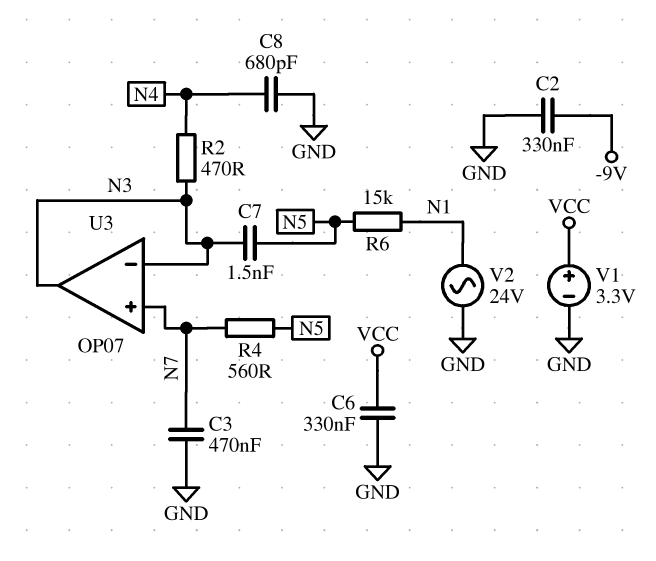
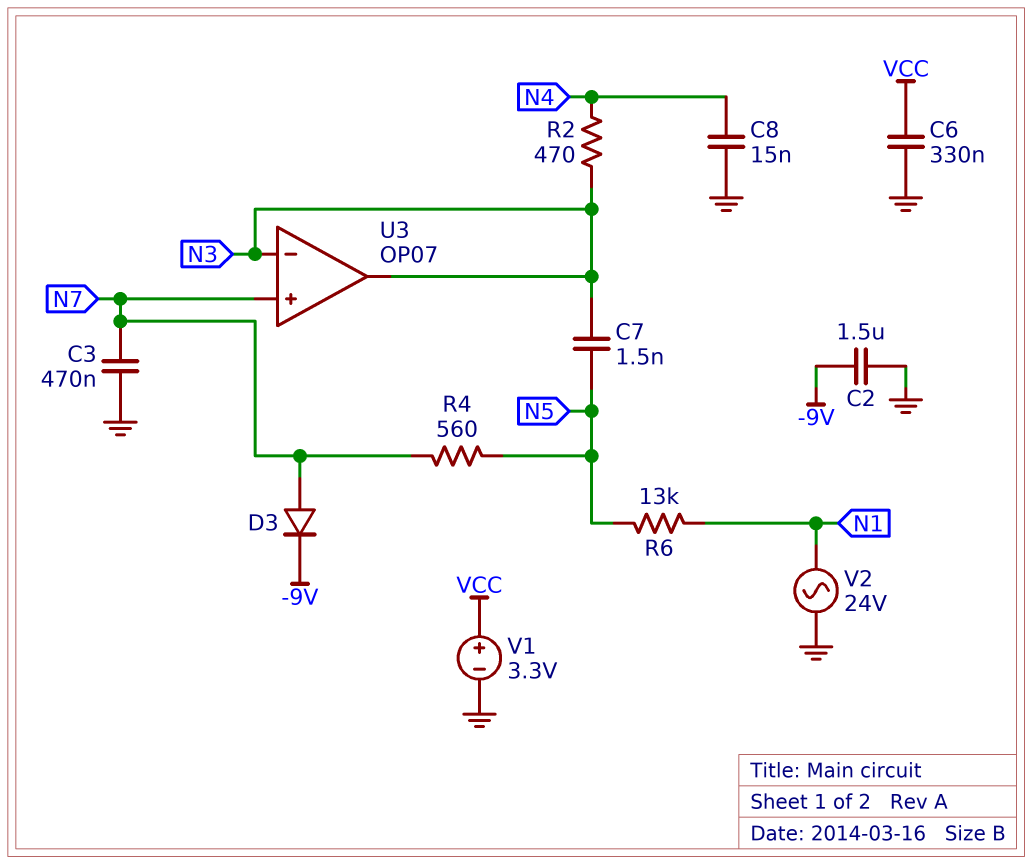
C2: 330nF (-9V, GND) -> 1.5uF (-9V, GND)
C8: 680pF (GND, N4) -> 15nF (GND, N4)
D3: none -> diode (A N7, K -9V)
R6: 15k (N1, N5) -> 13k (N1, N5)

